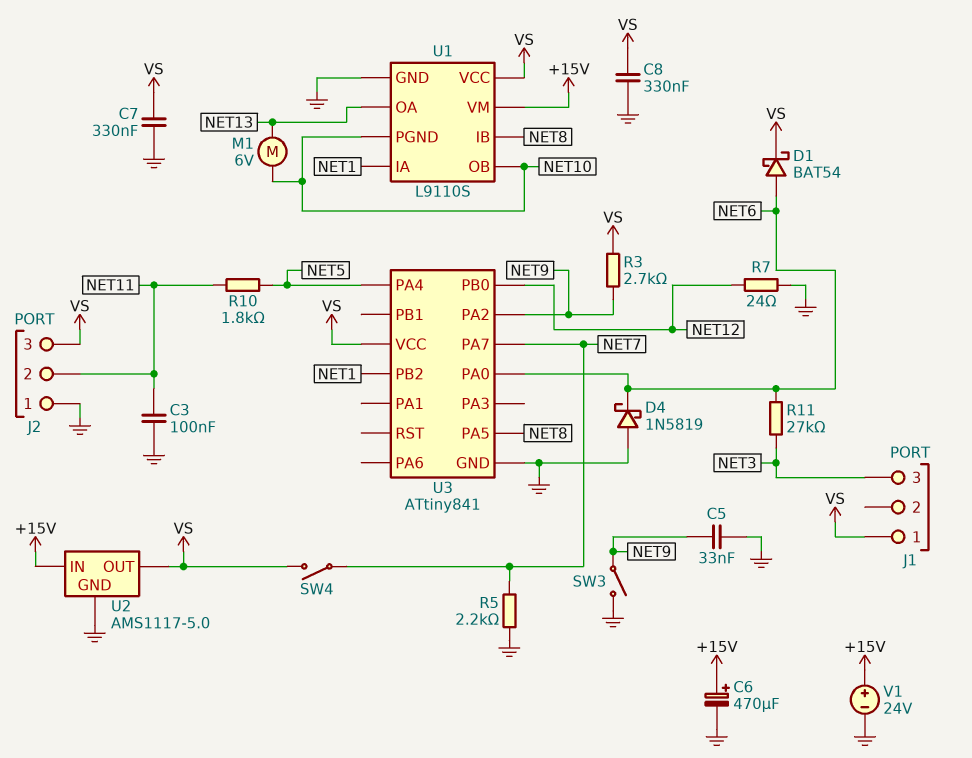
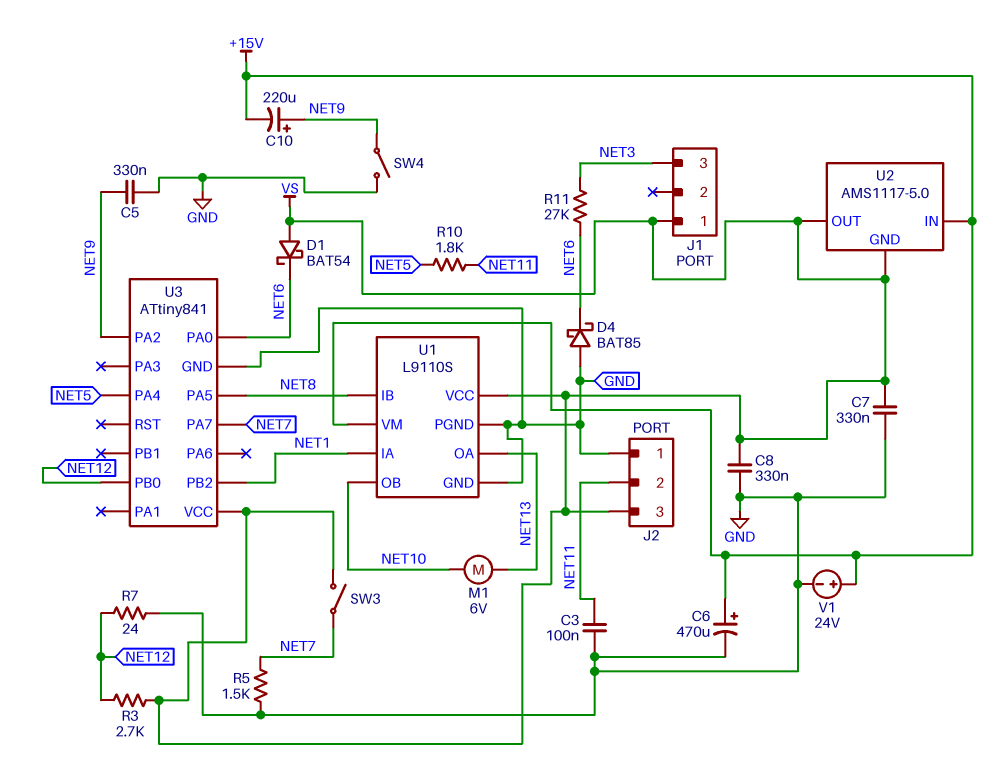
C5: 33nF (GND, NET9) -> 330nF (GND, NET9)
C10: none -> 220uF (plus NET9, minus +15V)
D1: schottky BAT54 (A NET6, K VS) -> schottky BAT54 (A VS, K NET6)
D4: schottky 1N5819 (A GND, K NET6) -> schottky BAT85 (A GND, K NET6)
R3: 2.7k (NET9, VS) -> 2.7k (NET12, VS)
R5: 2.2k (GND, NET7) -> 1.5k (GND, NET7)
SW3: switch (GND, NET9) -> switch (NET7, VS)
SW4: switch (NET7, VS) -> switch (GND, NET9)
U1 pin PGND: NET10 -> GND
U2 pin GND: GND -> VS

